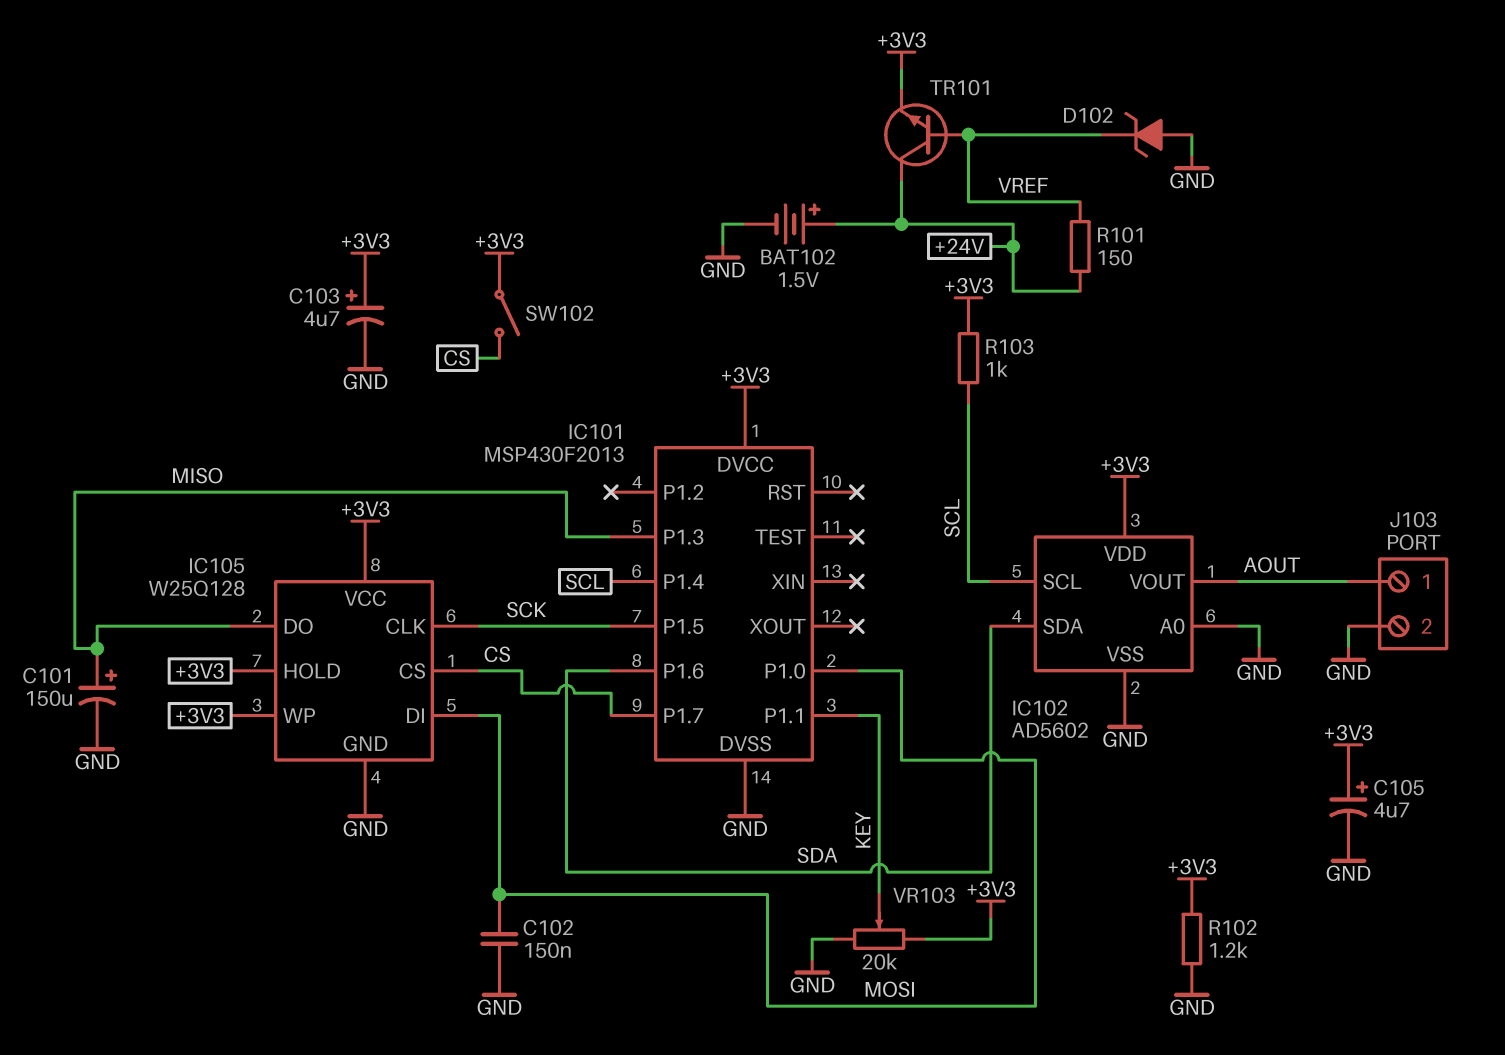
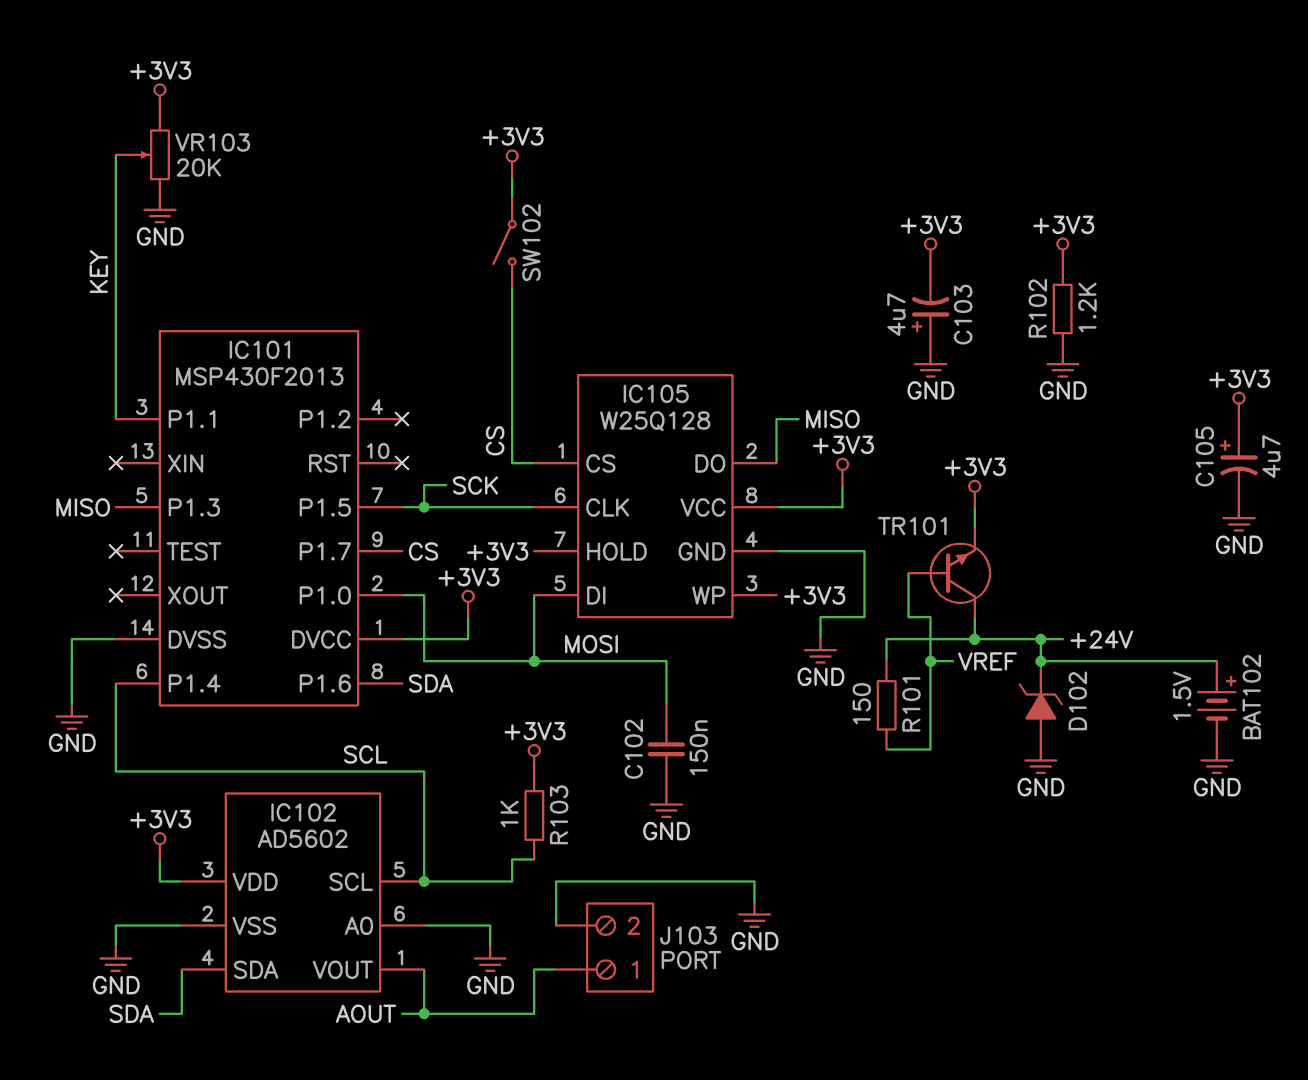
C101: 150uF (plus MISO, minus GND) -> none
C103: 4.7uF (plus +3V3, minus GND) -> 4.7uF (plus GND, minus +3V3)
D102: zener (A GND, K VREF) -> zener (A GND, K +24V)

